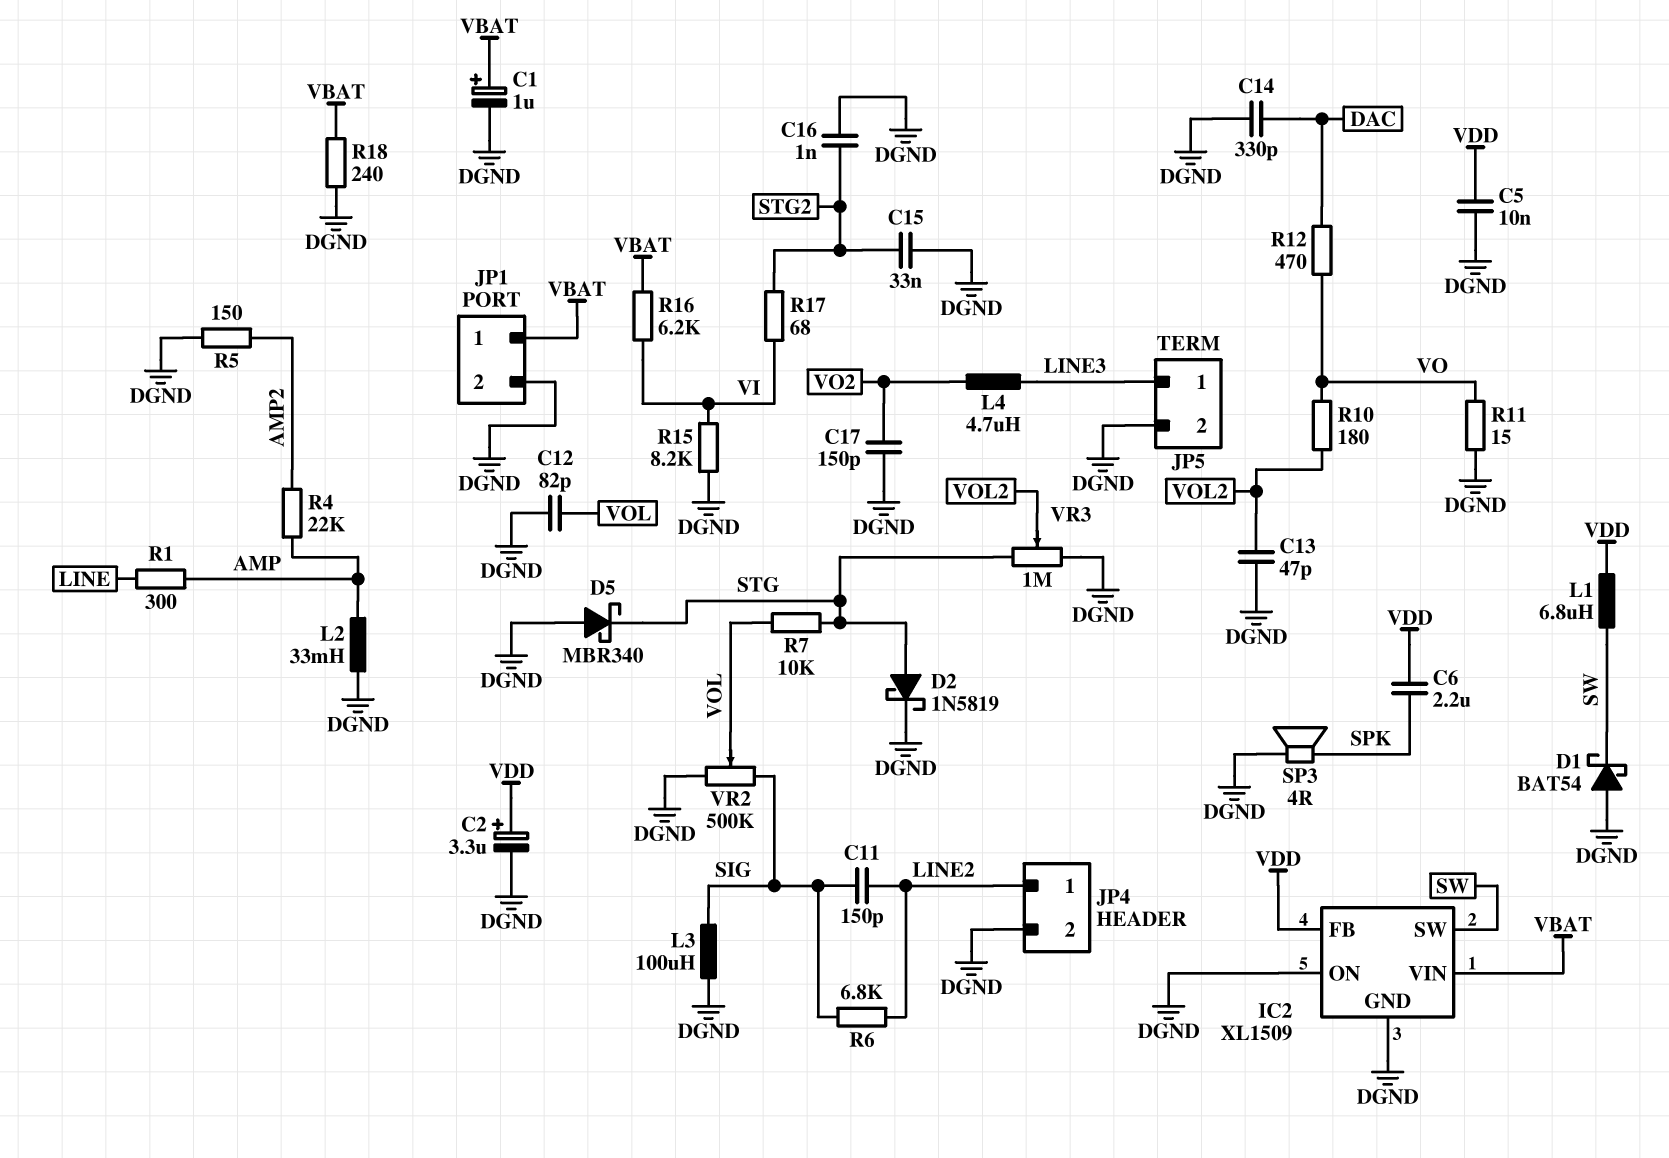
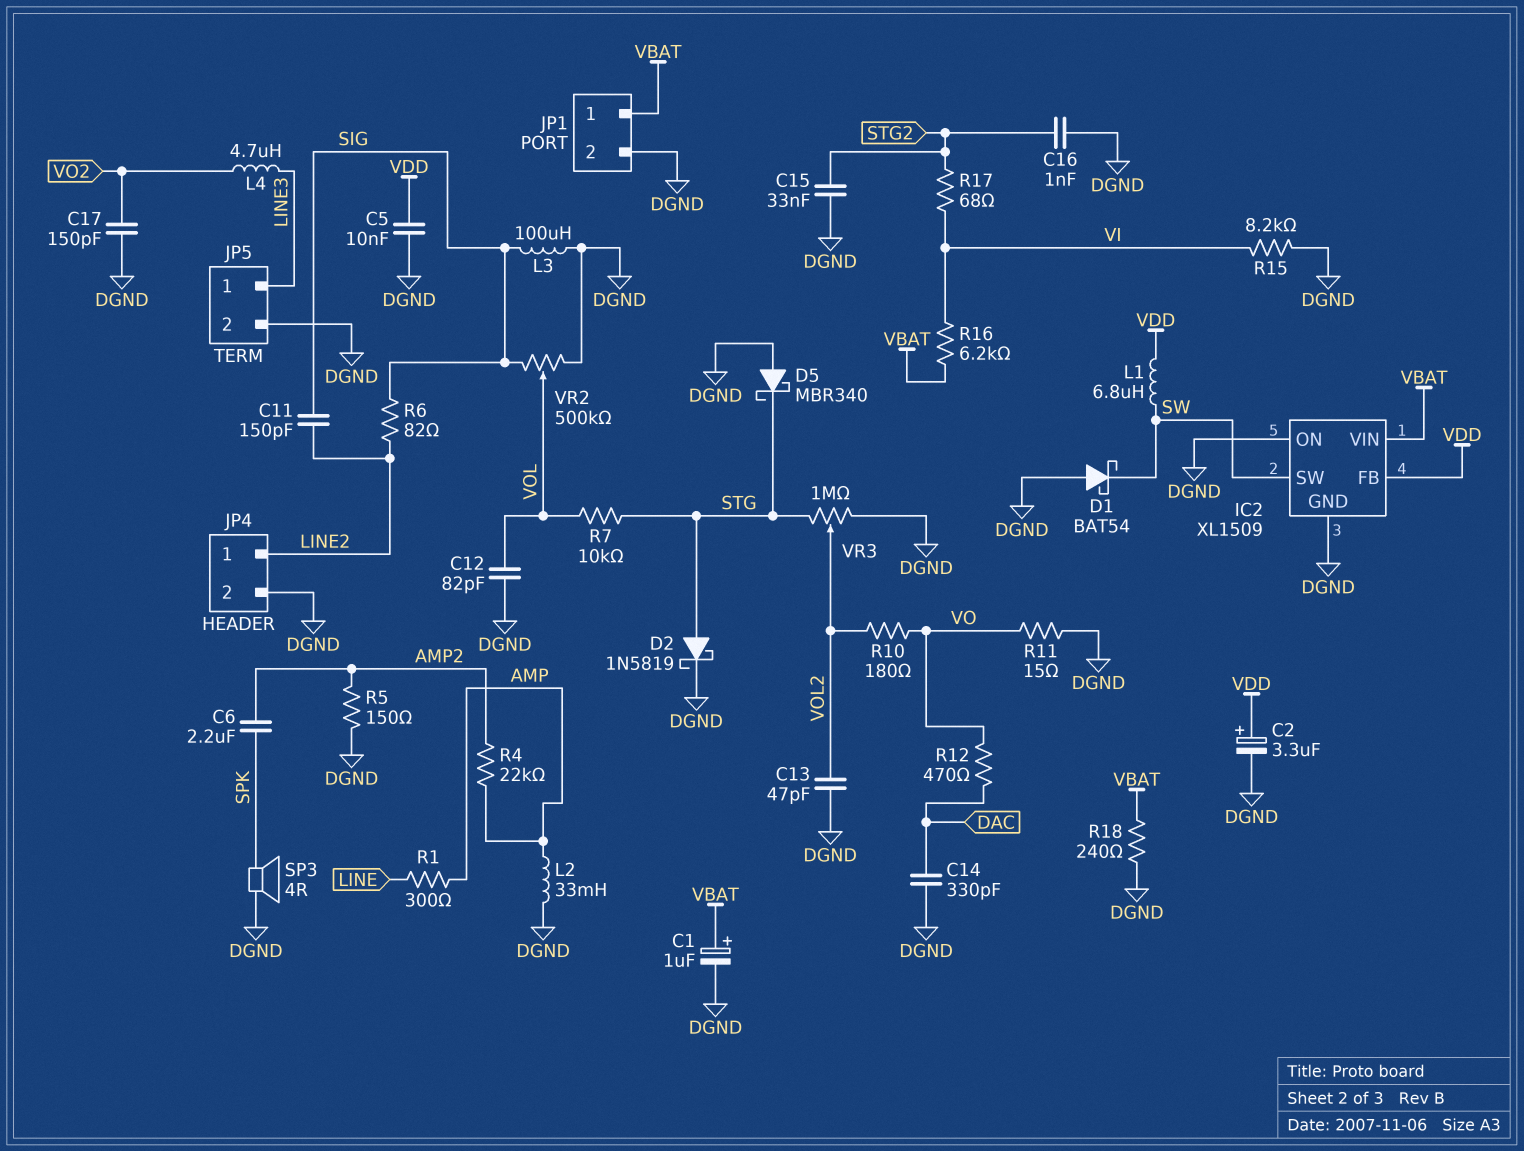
C6: 2.2uF (SPK, VDD) -> 2.2uF (AMP2, SPK)
R6: 6.8k (LINE2, SIG) -> 82 (LINE2, SIG)

